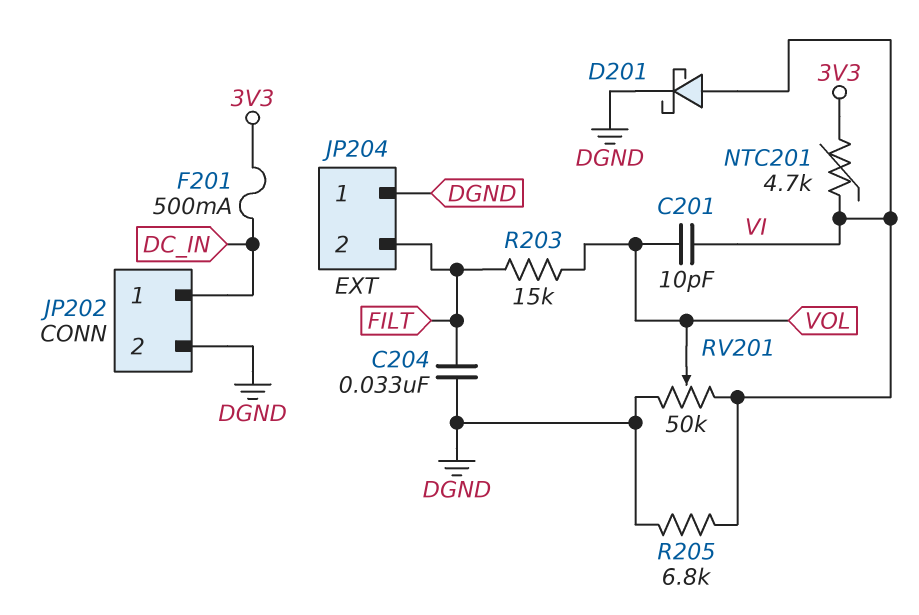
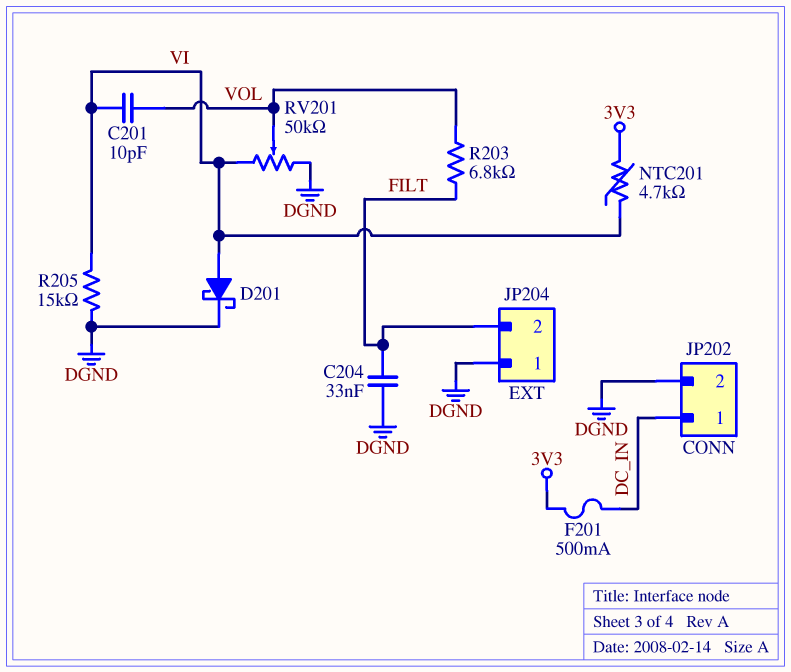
R203: 15k (FILT, VOL) -> 6.8k (FILT, VOL)
R205: 6.8k (DGND, VI) -> 15k (DGND, VI)

